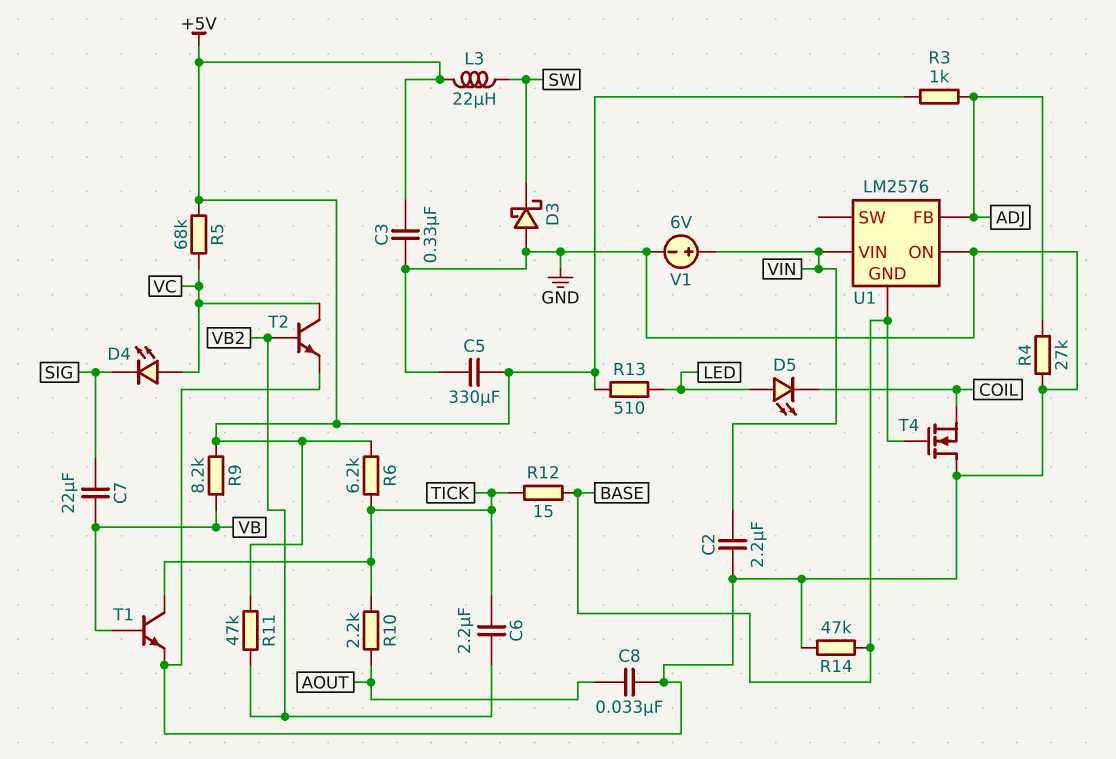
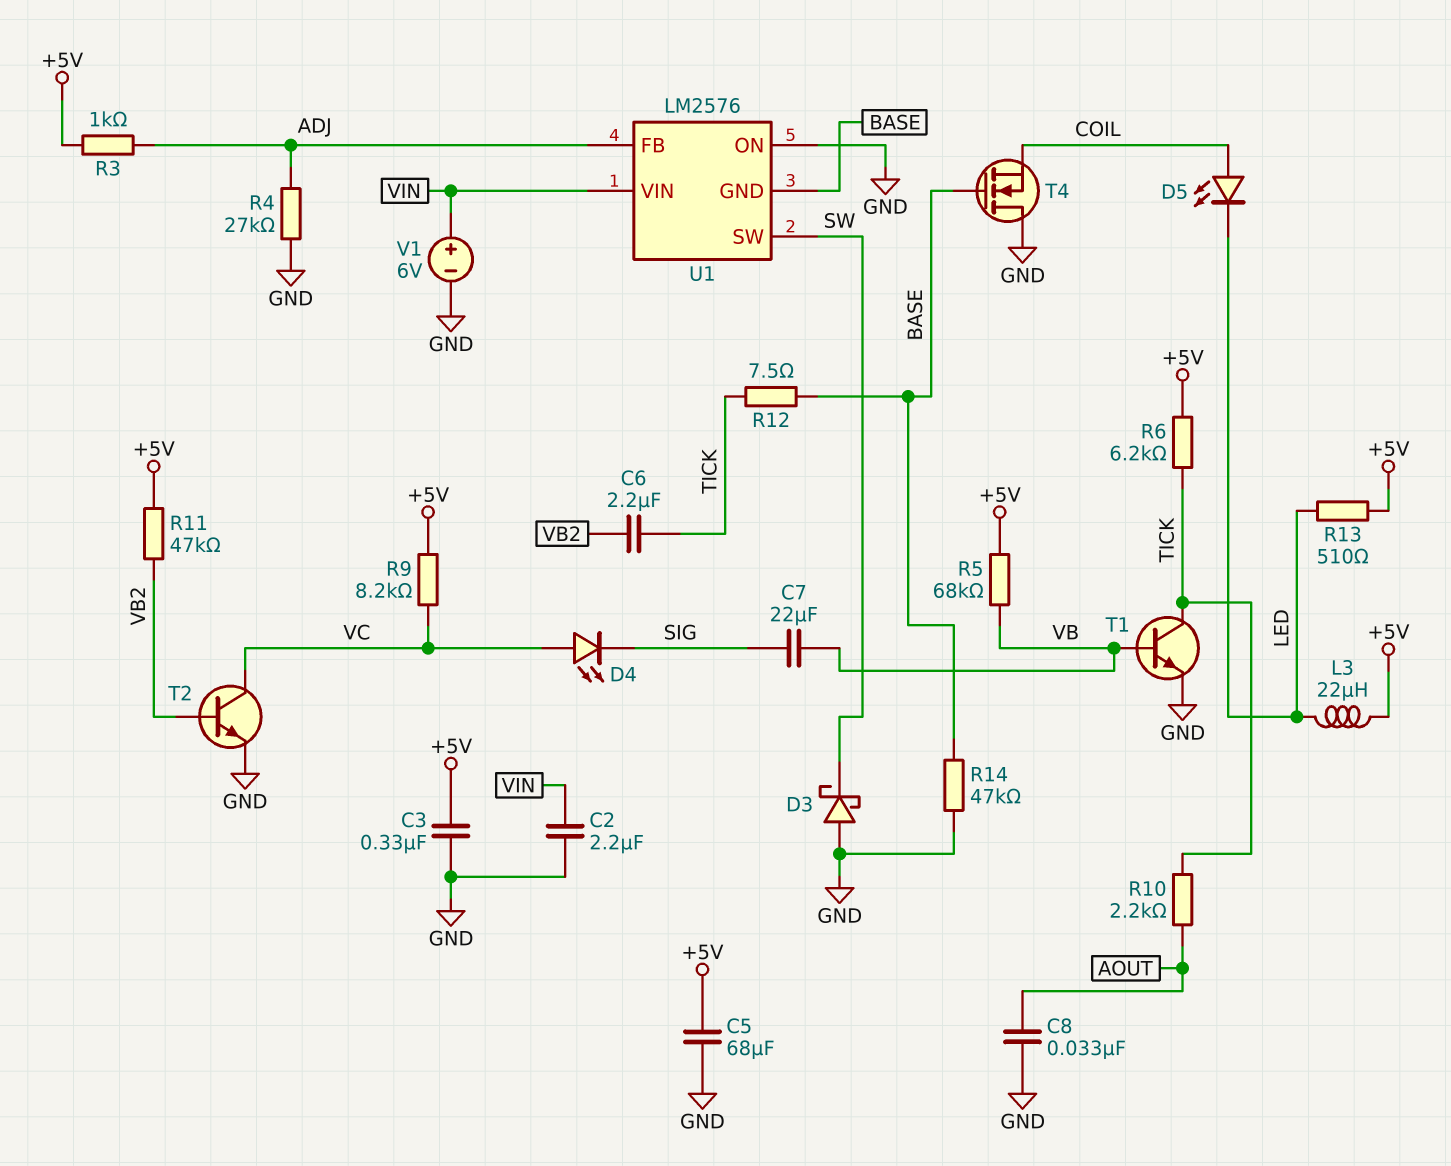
C5: 330uF (+5V, GND) -> 68uF (+5V, GND)
D5: LED (A LED, K COIL) -> LED (A COIL, K LED)
L3: 22uH (+5V, SW) -> 22uH (+5V, LED)
R5: 68k (+5V, VC) -> 68k (+5V, VB)
R9: 8.2k (+5V, VB) -> 8.2k (+5V, VC)
R12: 15 (BASE, TICK) -> 7.5 (BASE, TICK)
U1 pin SW: none -> SW

